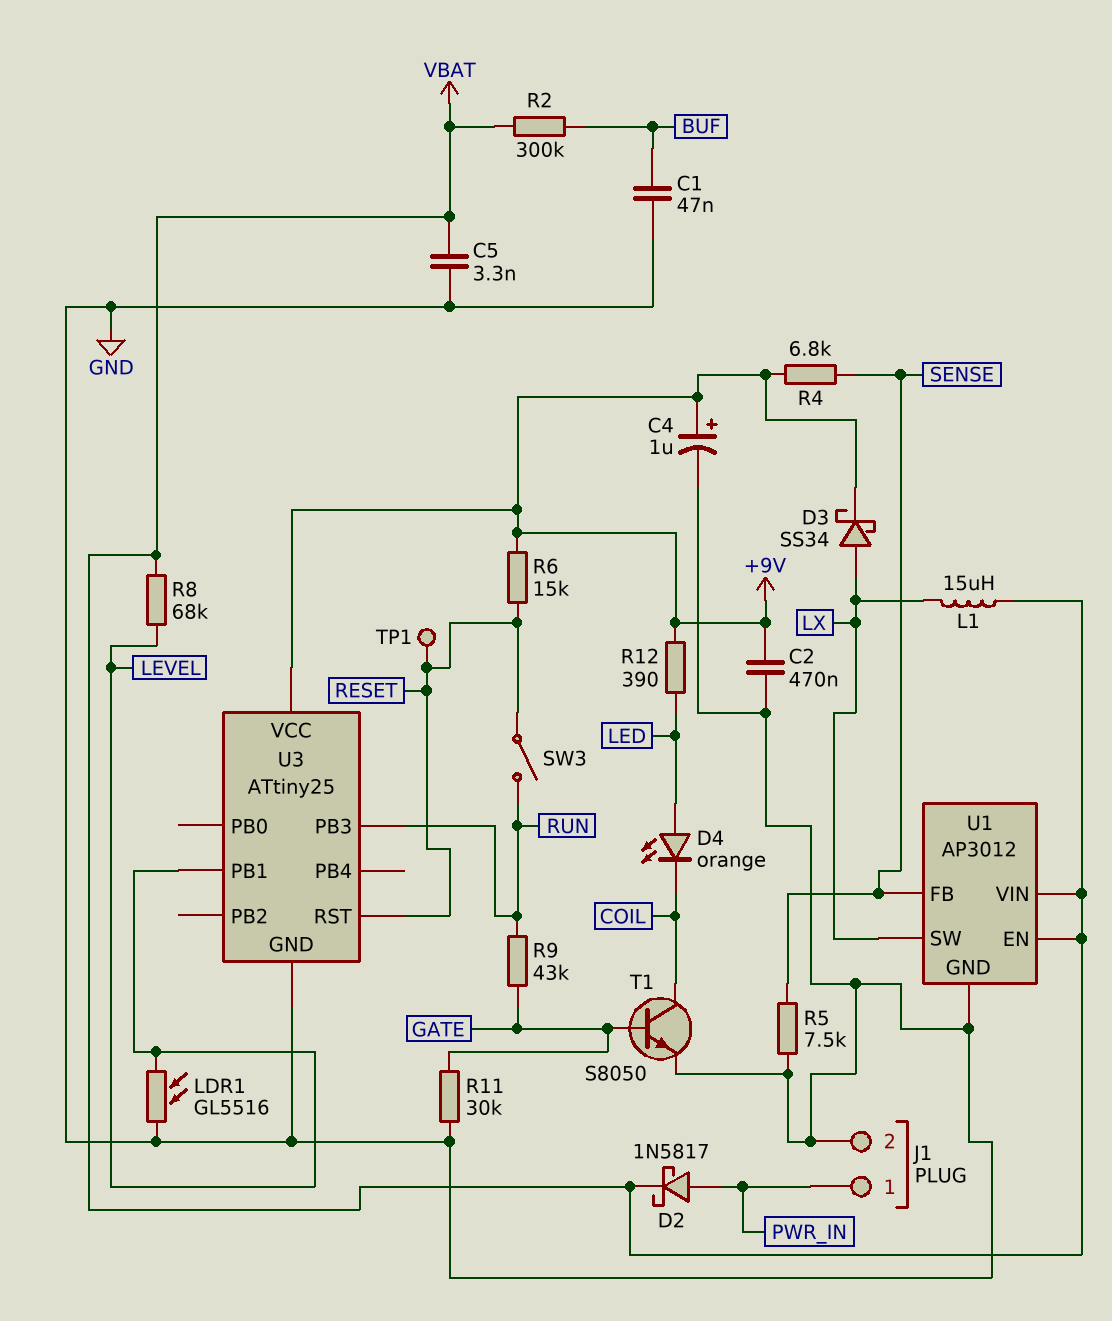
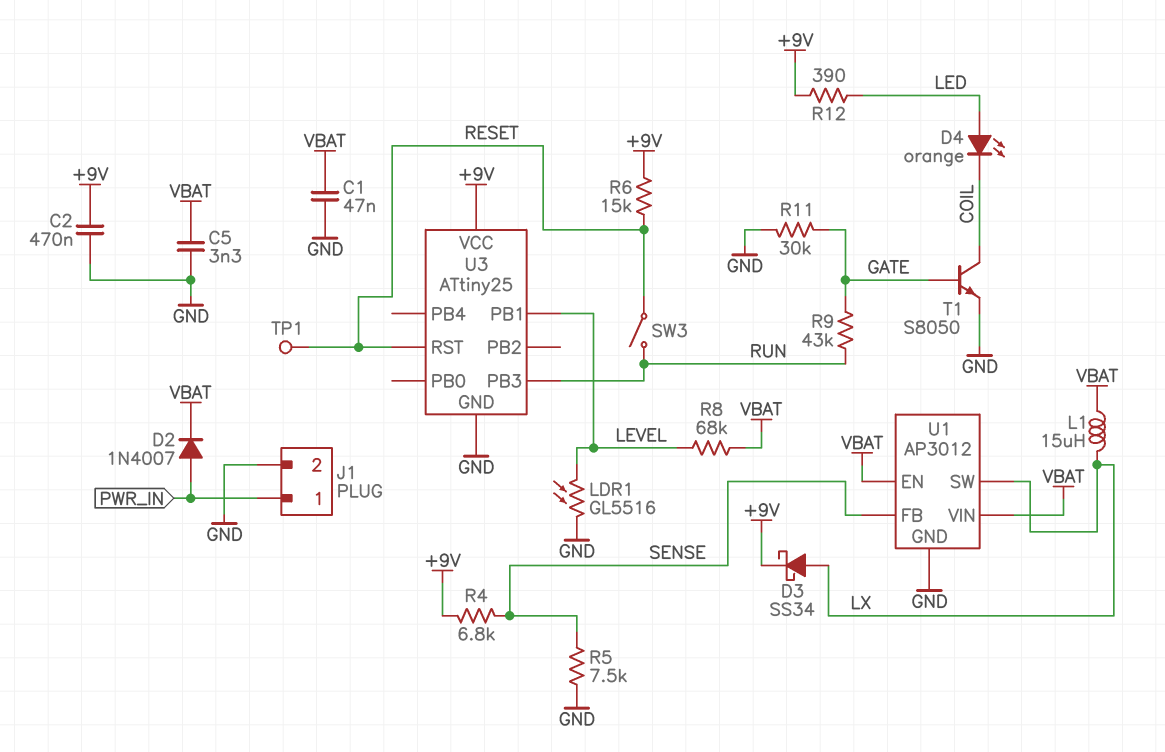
C1: 47nF (BUF, GND) -> 47nF (GND, VBAT)
C4: 1uF (plus +9V, minus GND) -> none
D2: schottky 1N5817 (A PWR_IN, K VBAT) -> diode 1N4007 (A PWR_IN, K VBAT)
R2: 300k (BUF, VBAT) -> none

